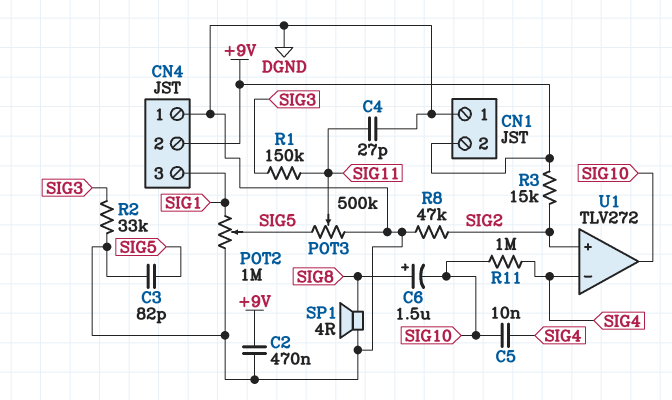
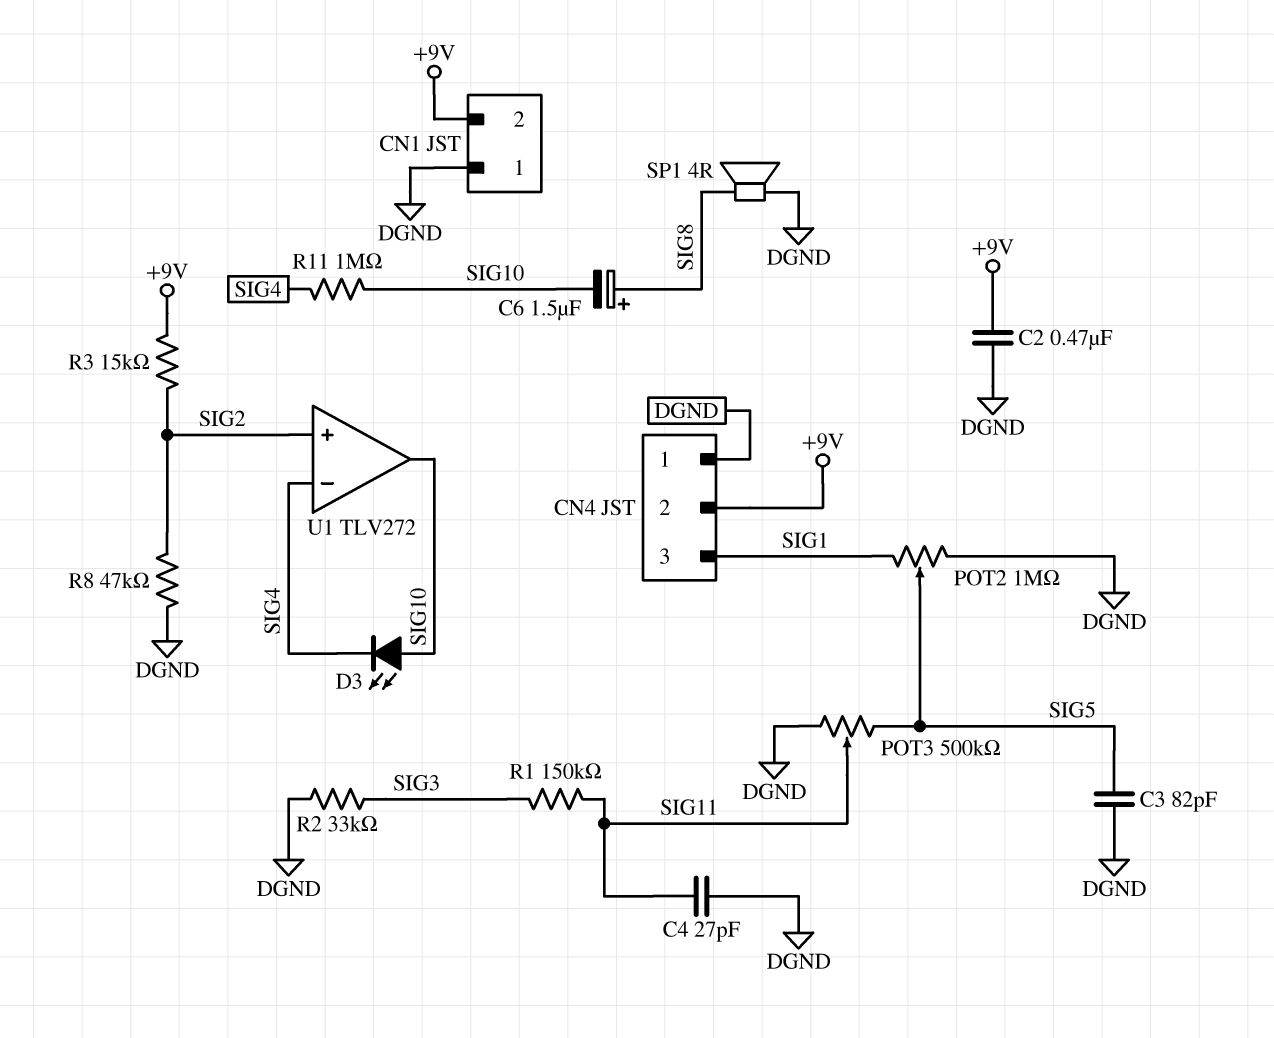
C5: 10nF (SIG4, SIG10) -> none
D3: none -> LED (A SIG10, K SIG4)

